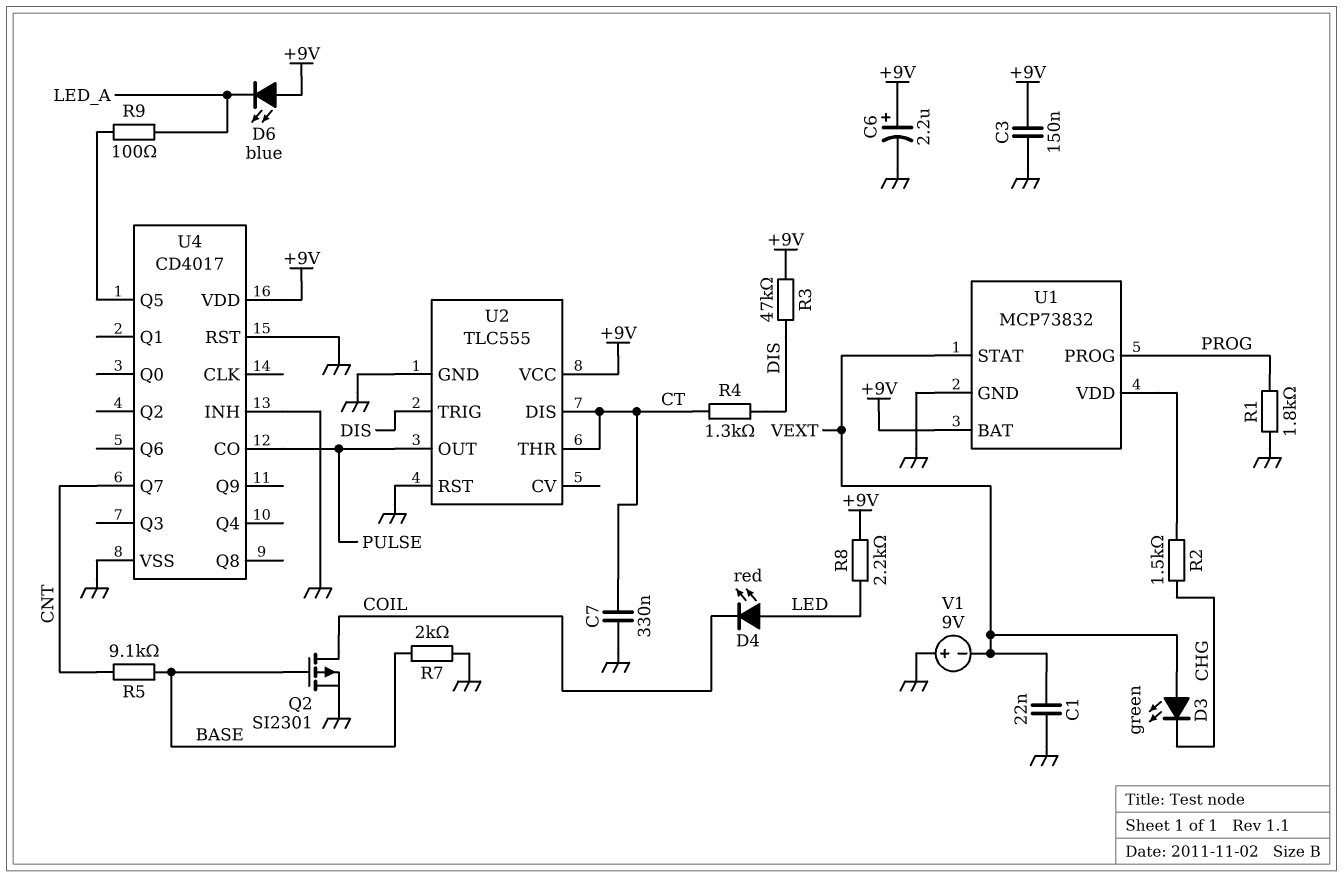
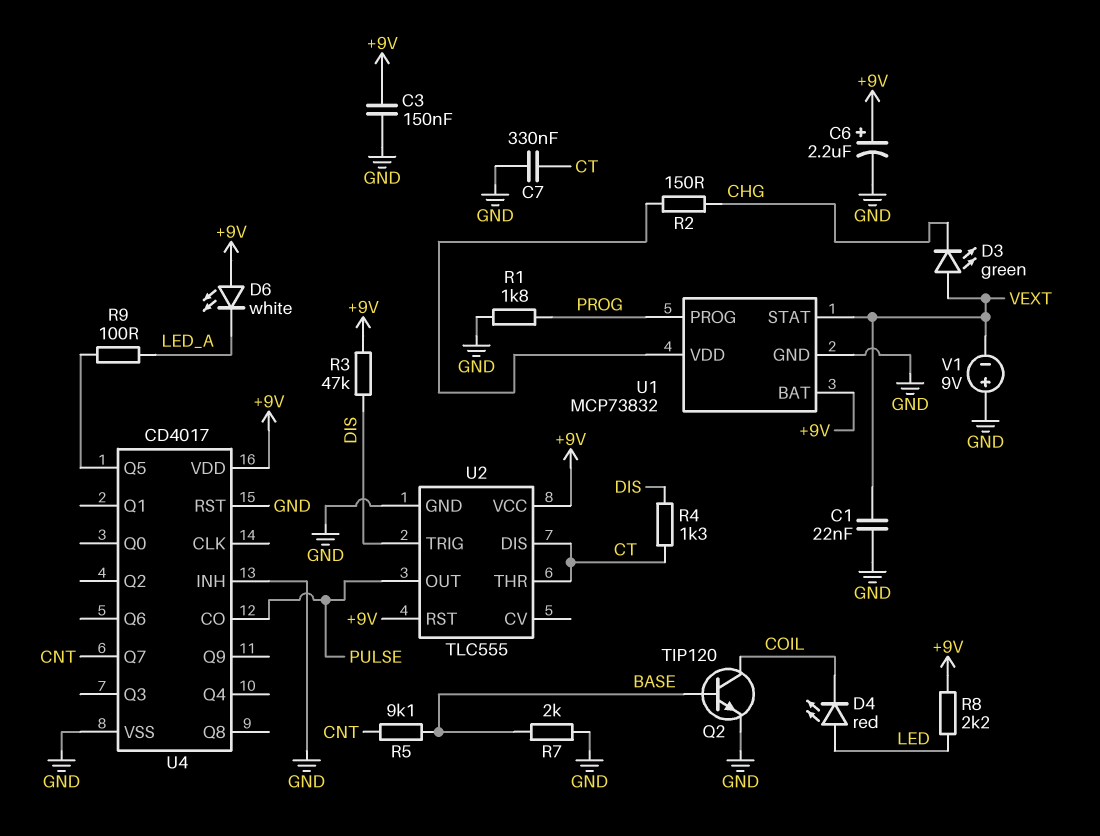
D6: LED blue (A +9V, K LED_A) -> LED white (A +9V, K LED_A)
Q2: PMOS SI2301 (G BASE, D COIL, S GND) -> NPN TIP120 (B BASE, C COIL, E GND)
R2: 1.5k (CHG, U1/VDD) -> 150 (CHG, U1/VDD)
U2 pin RST: GND -> +9V

